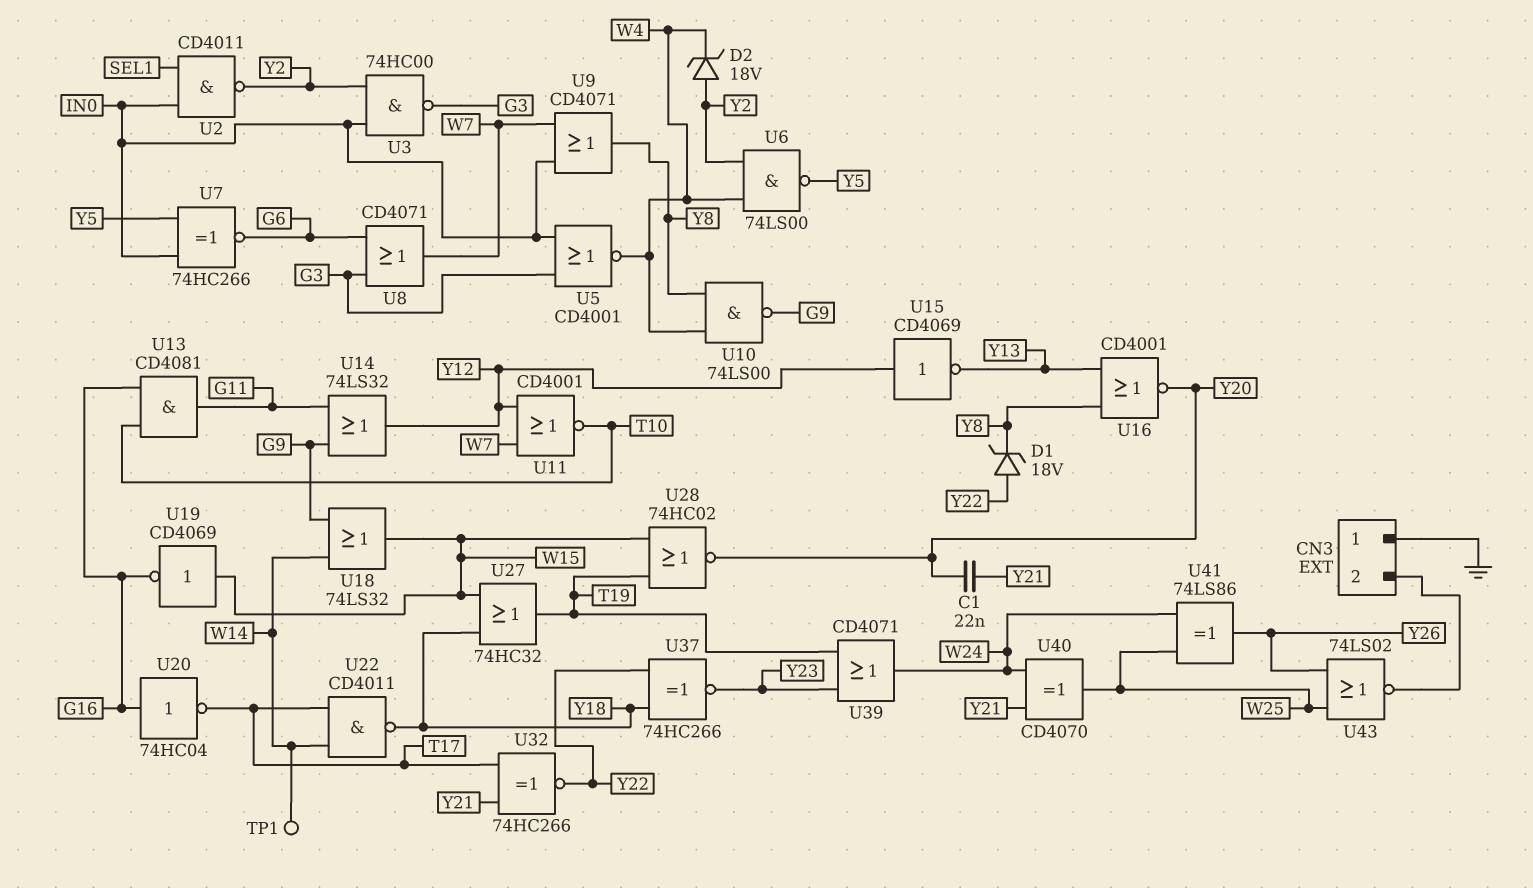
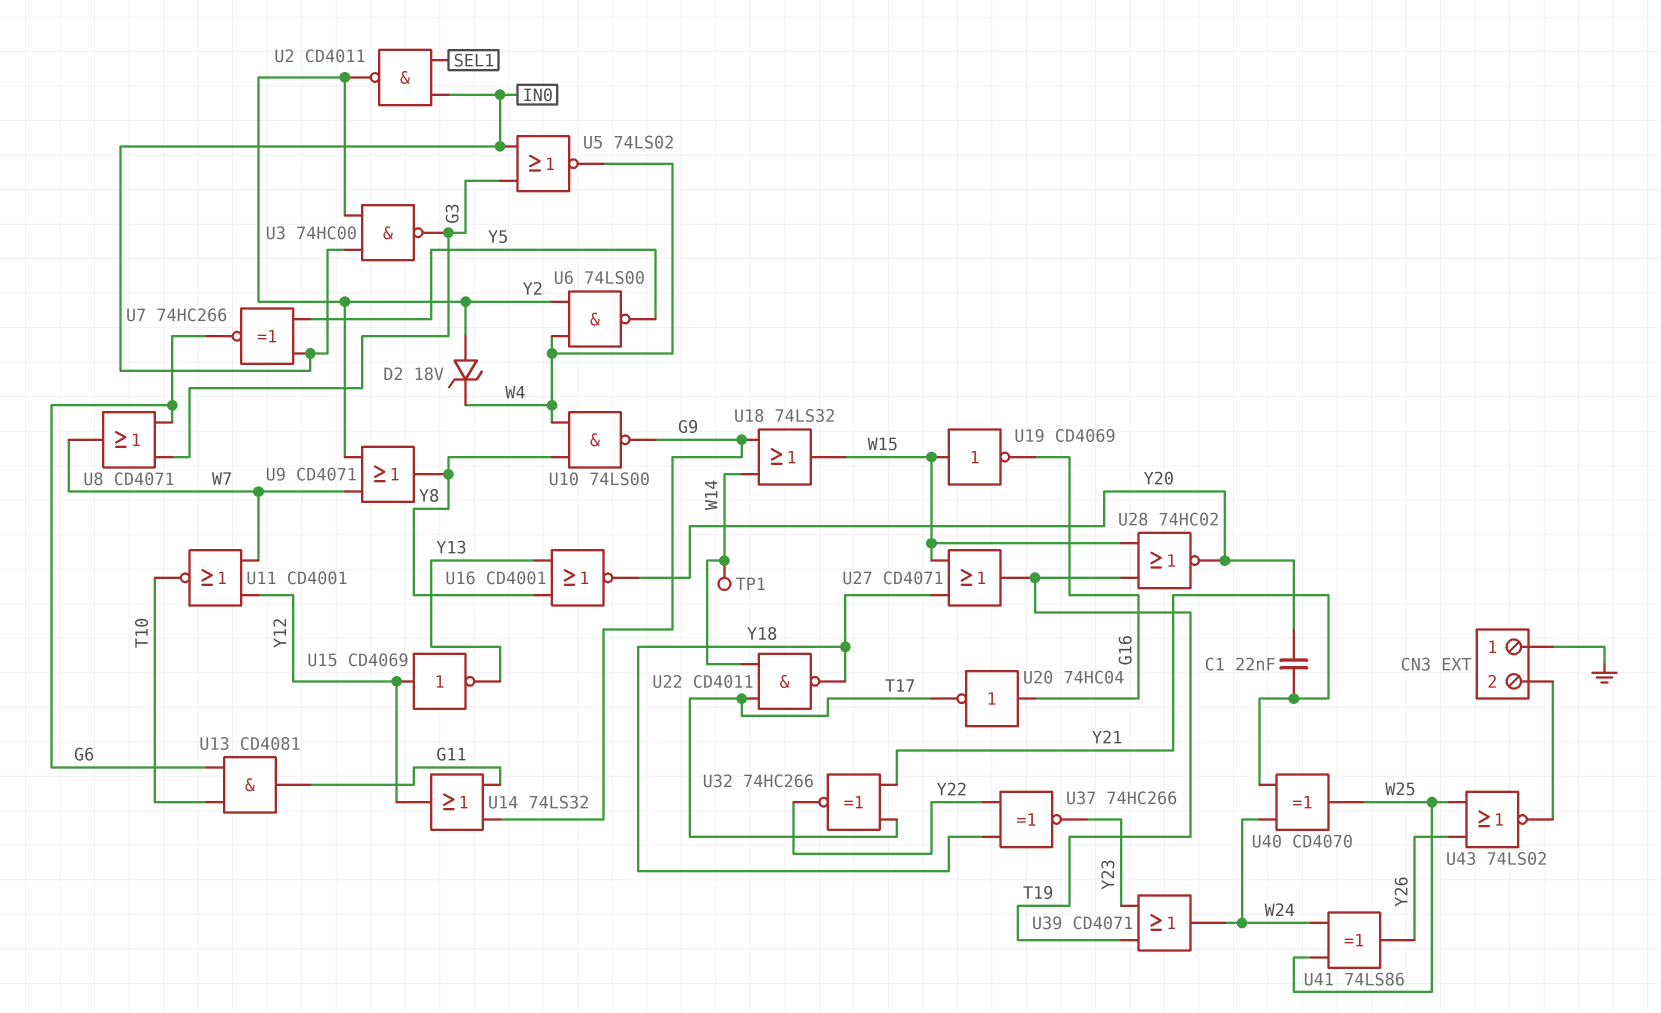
D1: zener 18V (A Y22, K Y8) -> none
U5: NOR CD4001 (in G3, in IN0, out W4) -> NOR 74LS02 (in G3, in IN0, out W4)
U9: OR CD4071 (in IN0, in W7, out Y8) -> OR CD4071 (in W7, in Y2, out Y8)
U13: AND CD4081 (in G16, in T10, out G11) -> AND CD4081 (in G6, in T10, out G11)
U27: OR 74HC32 (in W15, in Y18, out T19) -> OR CD4071 (in W15, in Y18, out T19)

